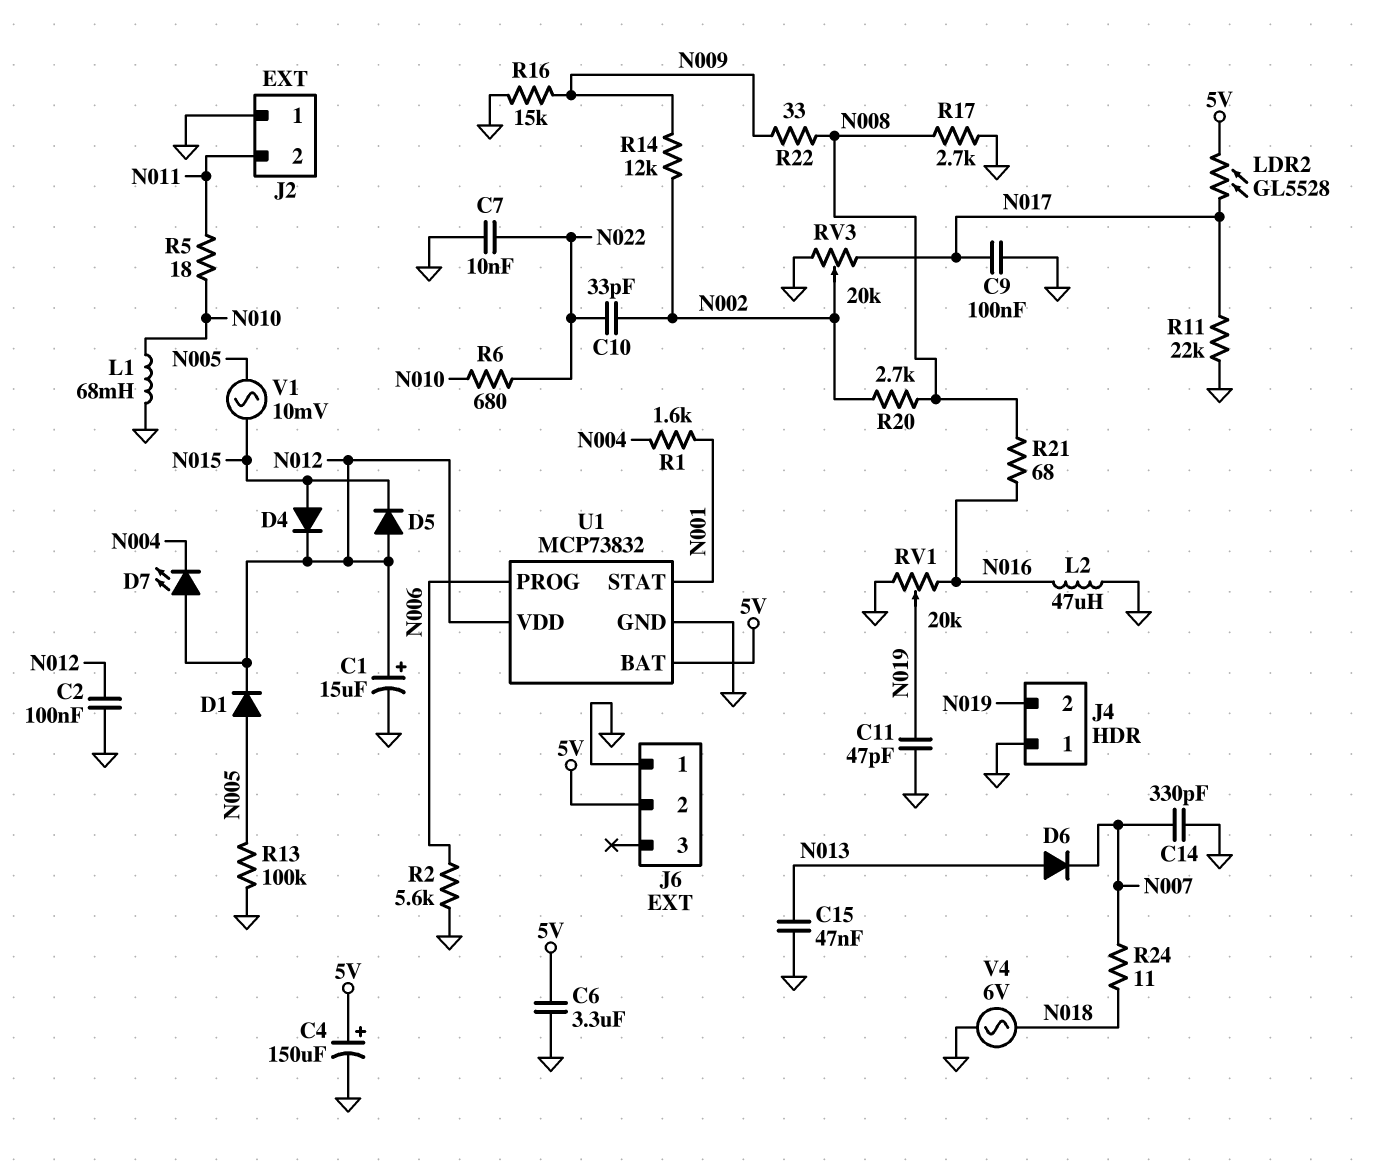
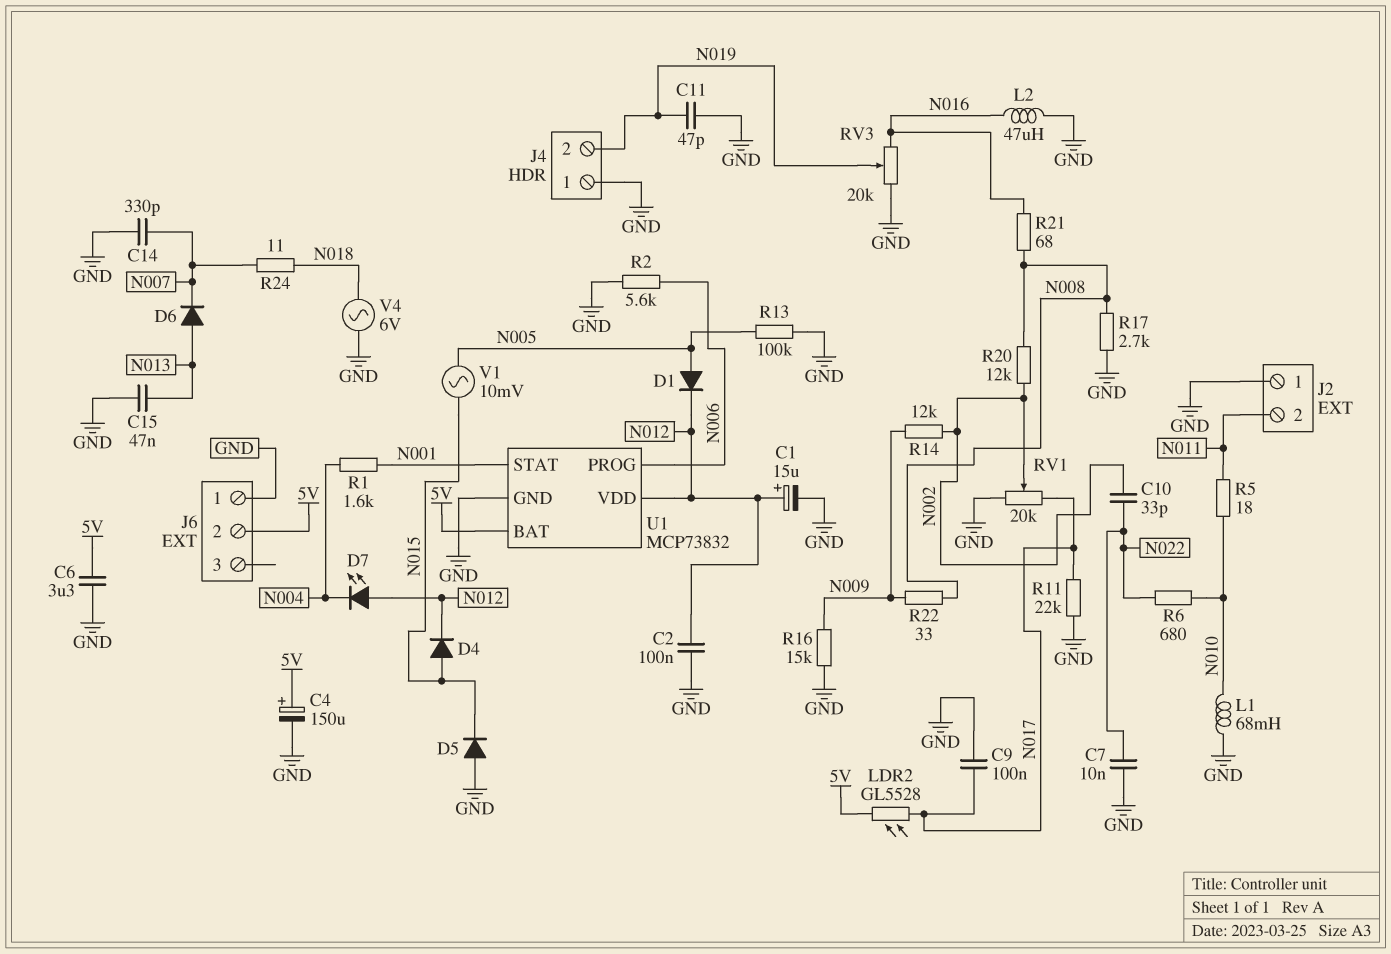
D5: diode (A N012, K N015) -> diode (A GND, K N015)
R20: 2.7k (N002, N008) -> 12k (N002, N008)
RV1: 20k (GND, N016, wiper N019) -> 20k (GND, N017, wiper N002)
RV3: 20k (GND, N017, wiper N002) -> 20k (GND, N016, wiper N019)

